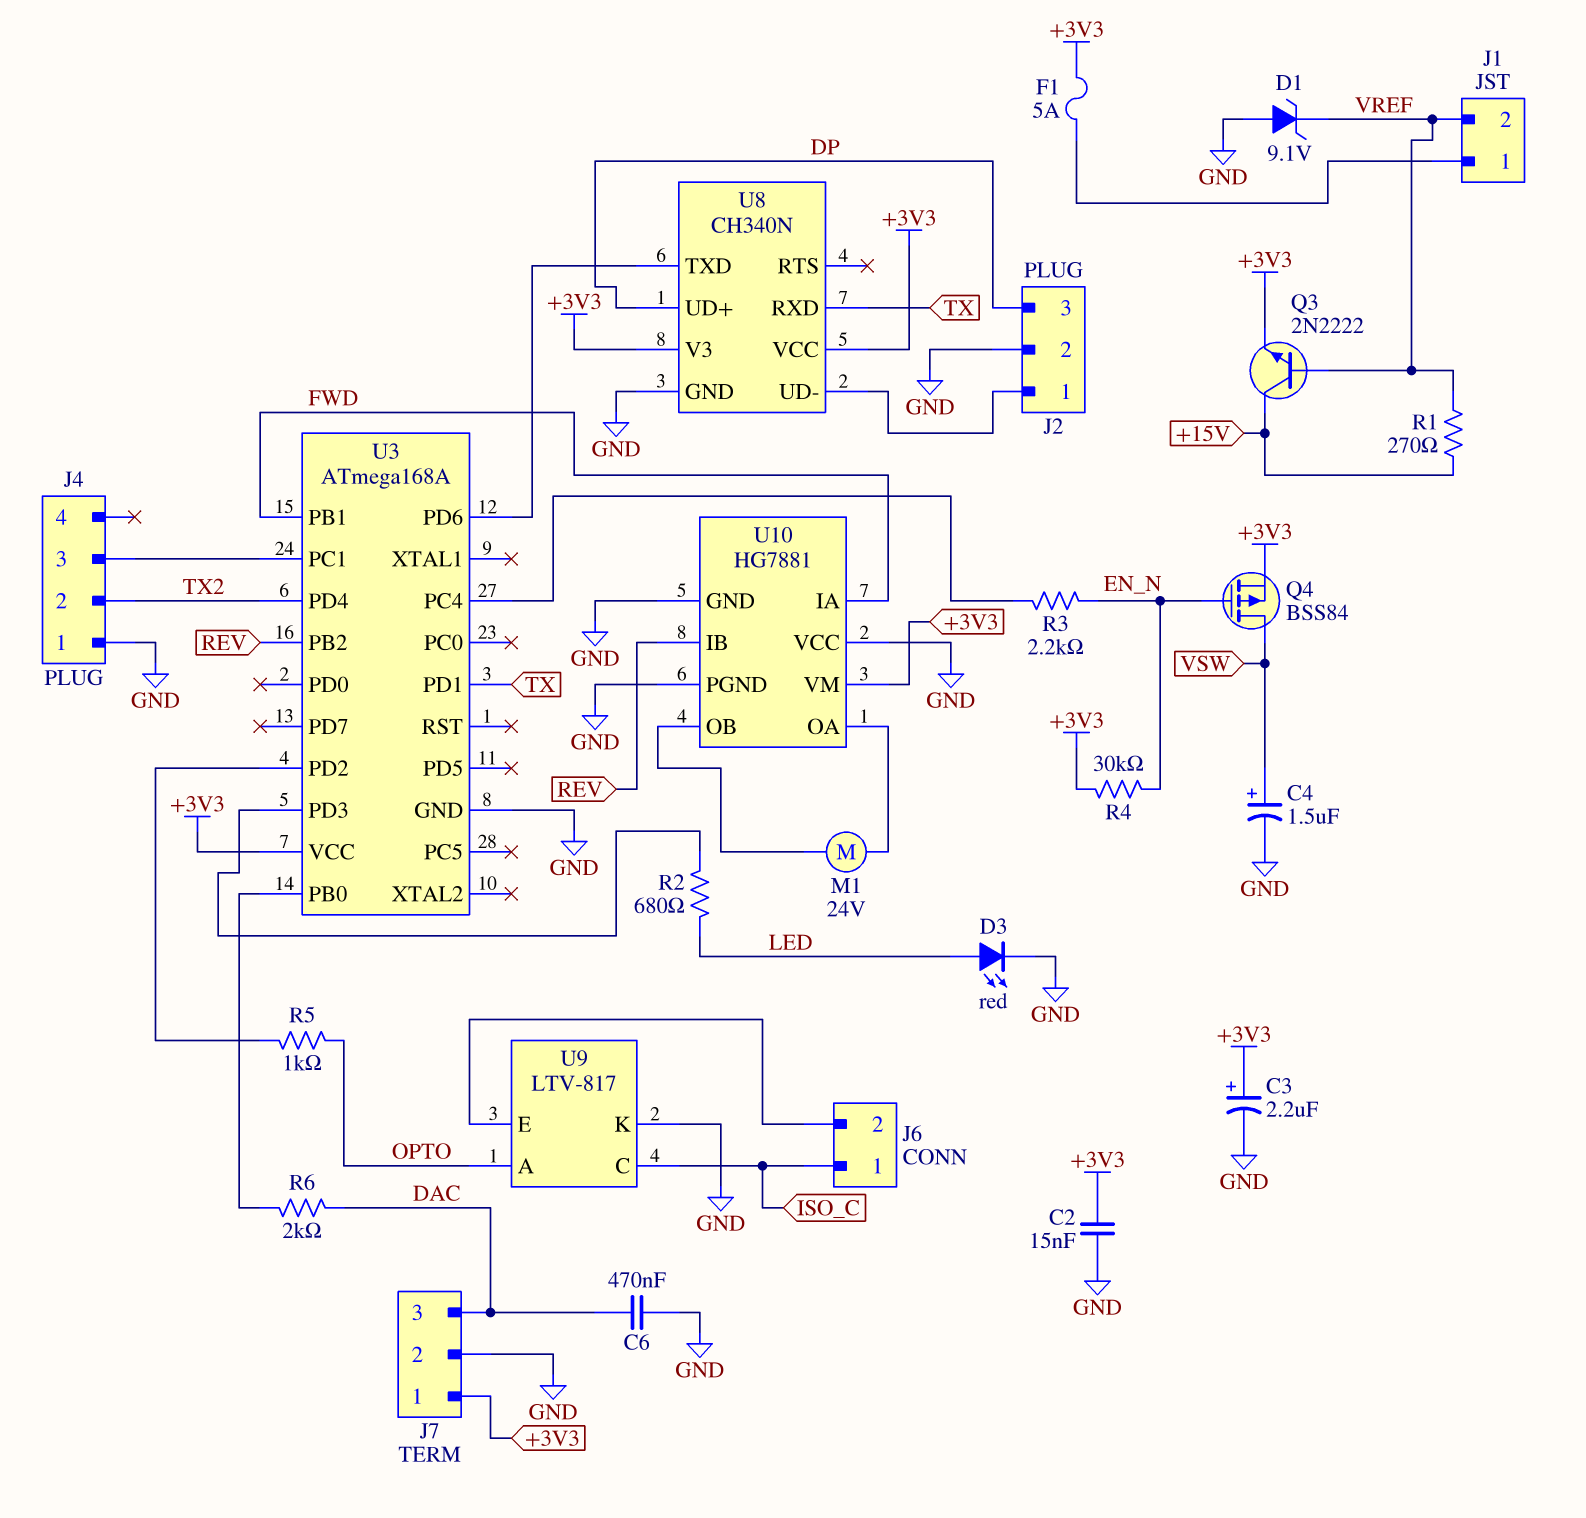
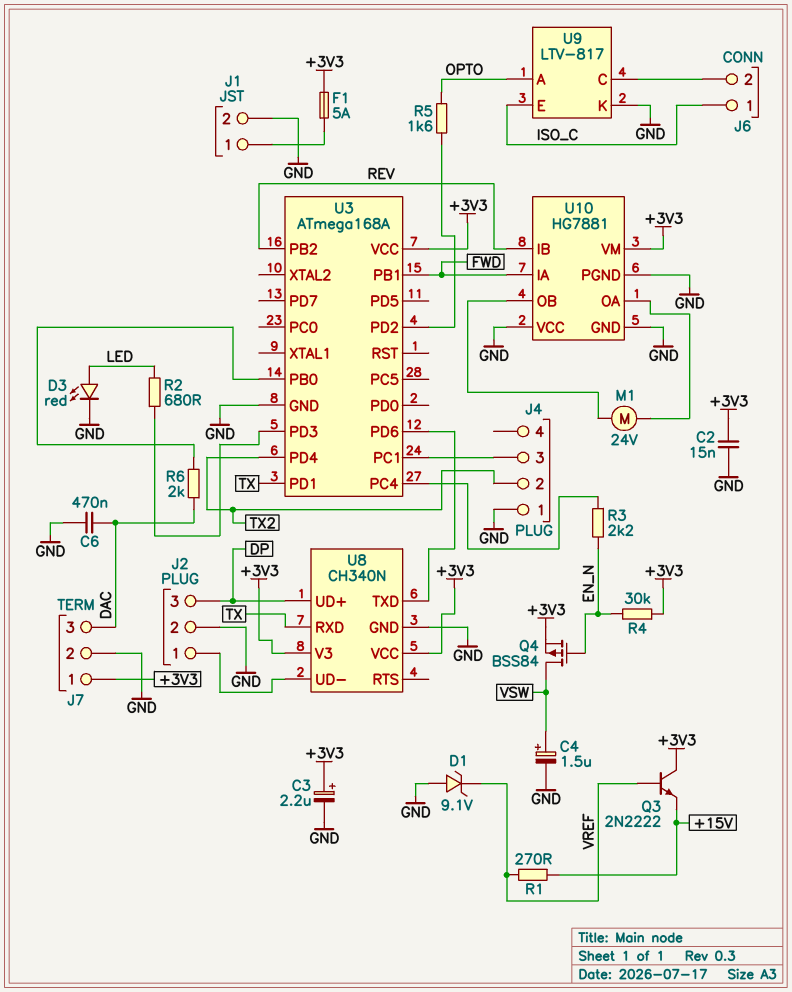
J1 pin 2: VREF -> GND
Q3: NPN 2N2222 (B VREF, C +15V, E +3V3) -> NPN 2N2222 (B VREF, C +3V3, E +15V)
R5: 1k (OPTO, U3/PD2) -> 1.6k (OPTO, U3/PD2)
U9 pin C: ISO_C -> J6/2
U9 pin E: J6/2 -> ISO_C

